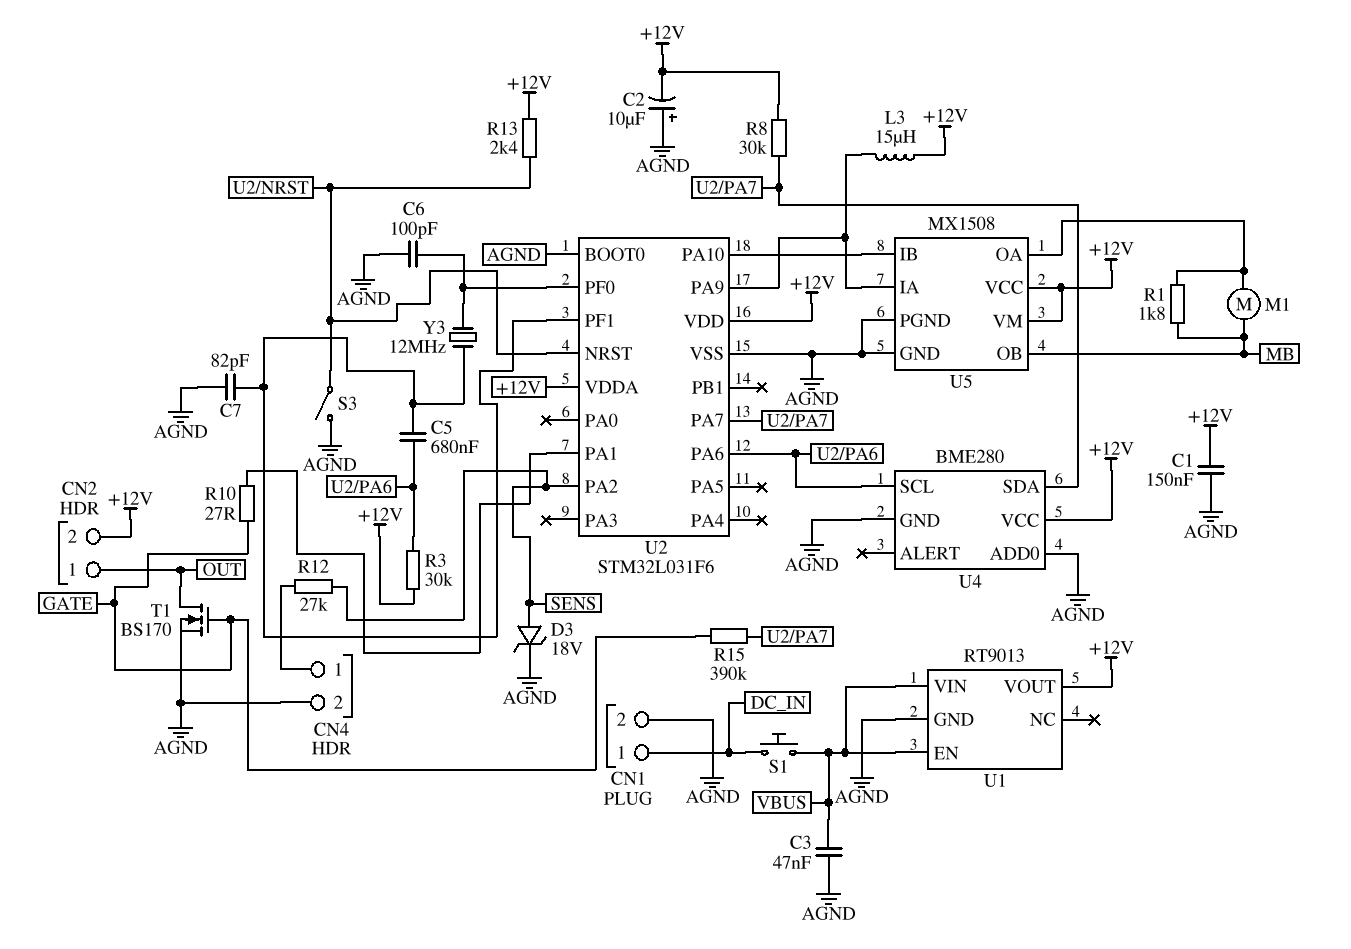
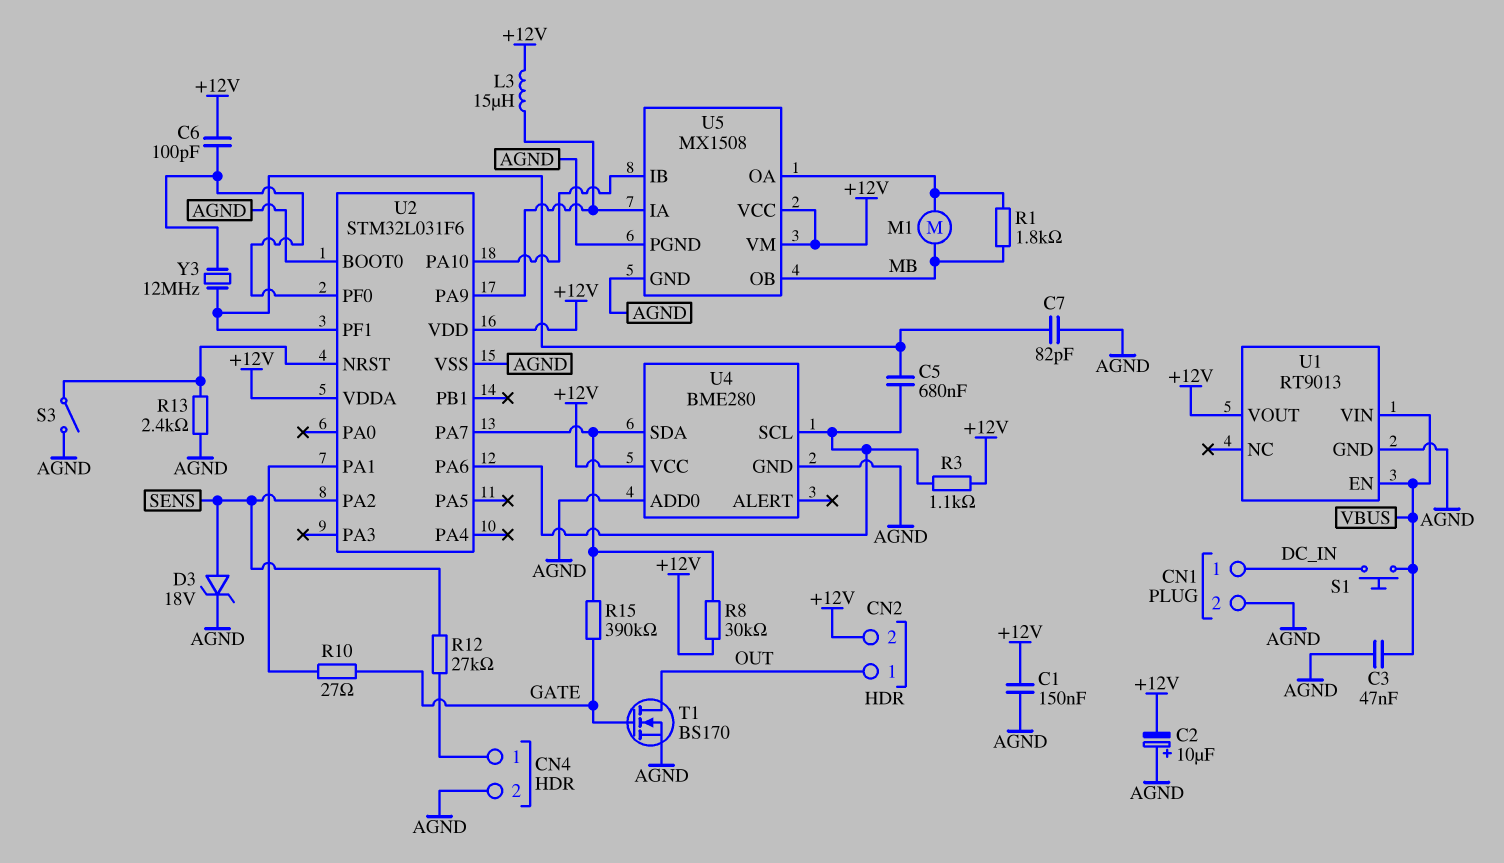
C6: 100pF (AGND, U2/PF0) -> 100pF (+12V, U2/PF0)
R3: 30k (+12V, U2/PA6) -> 1.1k (+12V, U2/PA6)
R13: 2.4k (+12V, U2/NRST) -> 2.4k (AGND, U2/NRST)

